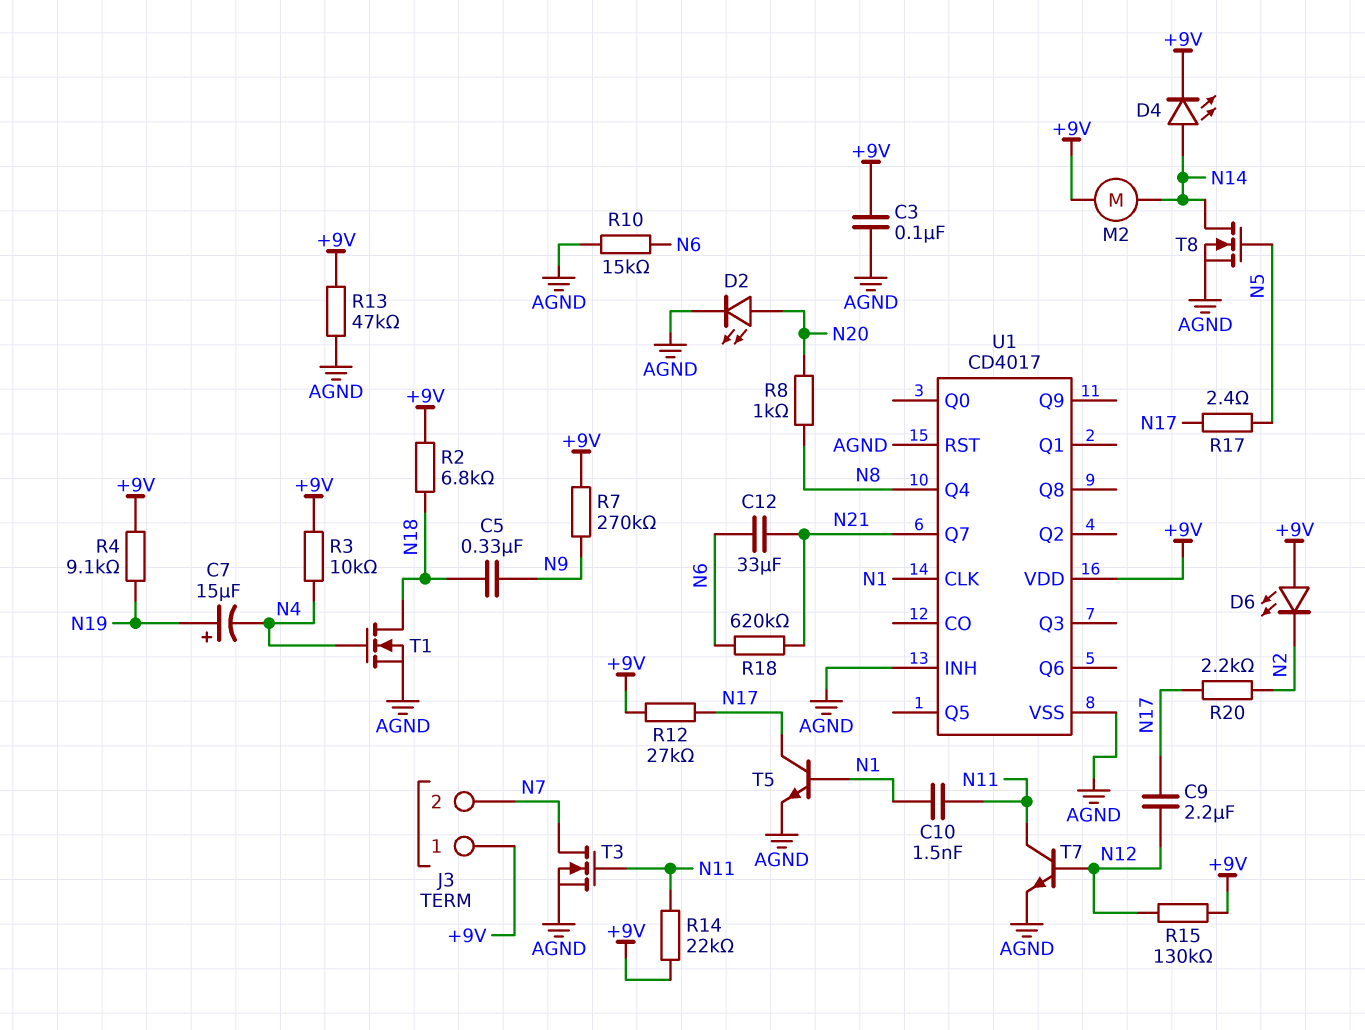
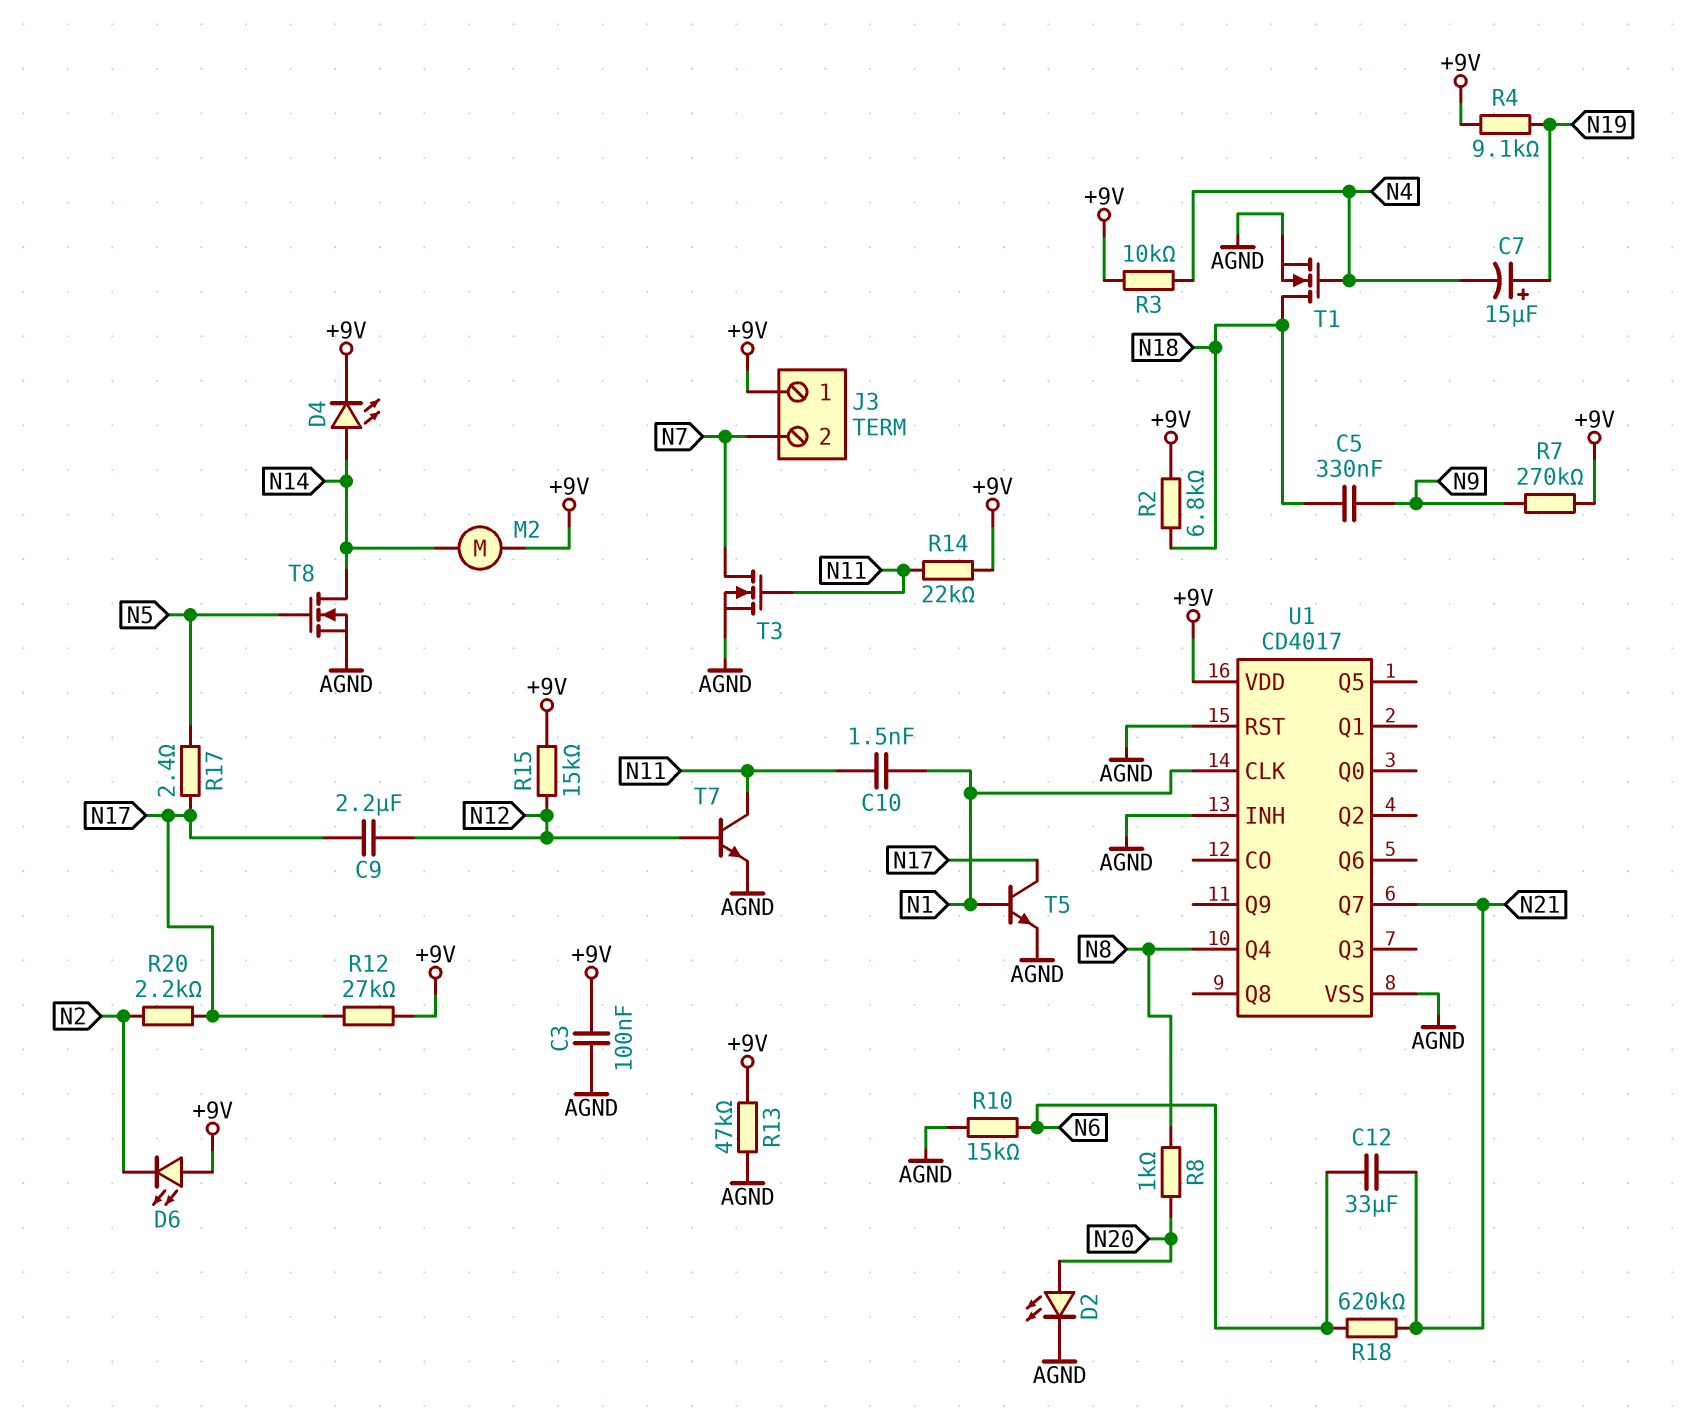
R15: 130k (+9V, N12) -> 15k (+9V, N12)

